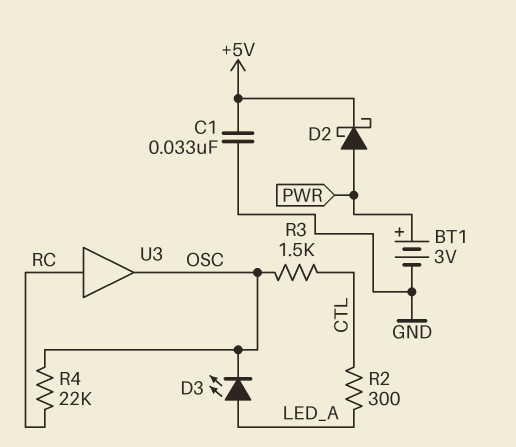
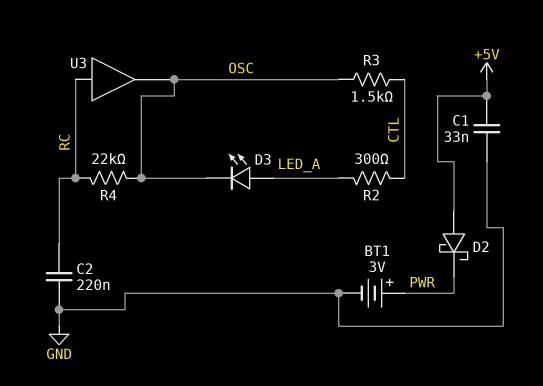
C2: none -> 220nF (GND, RC)
D2: schottky (A PWR, K +5V) -> schottky (A +5V, K PWR)

